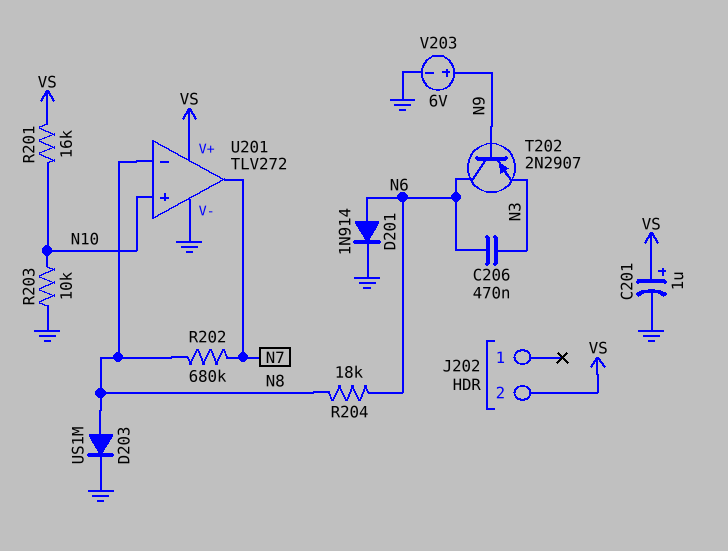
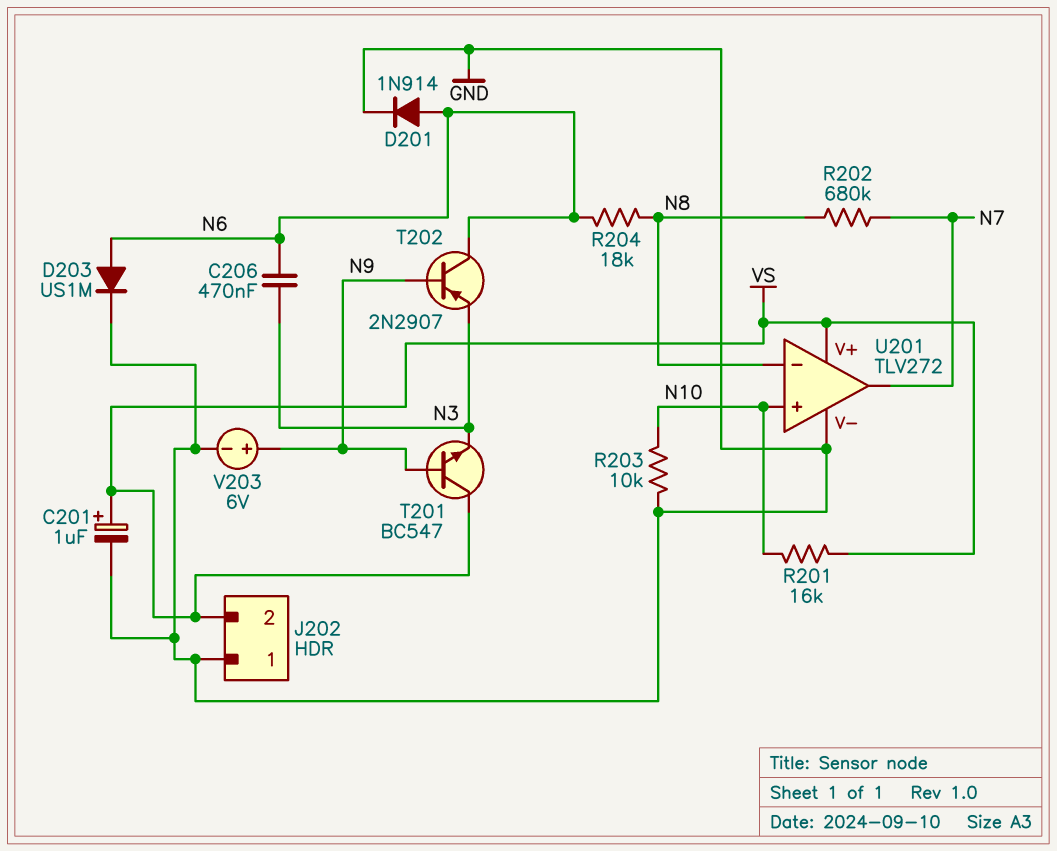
D203: diode US1M (A N8, K GND) -> diode US1M (A N6, K GND)
J202 pin 1: none -> GND
T201: none -> NPN BC547 (B N9, C VS, E N3)

